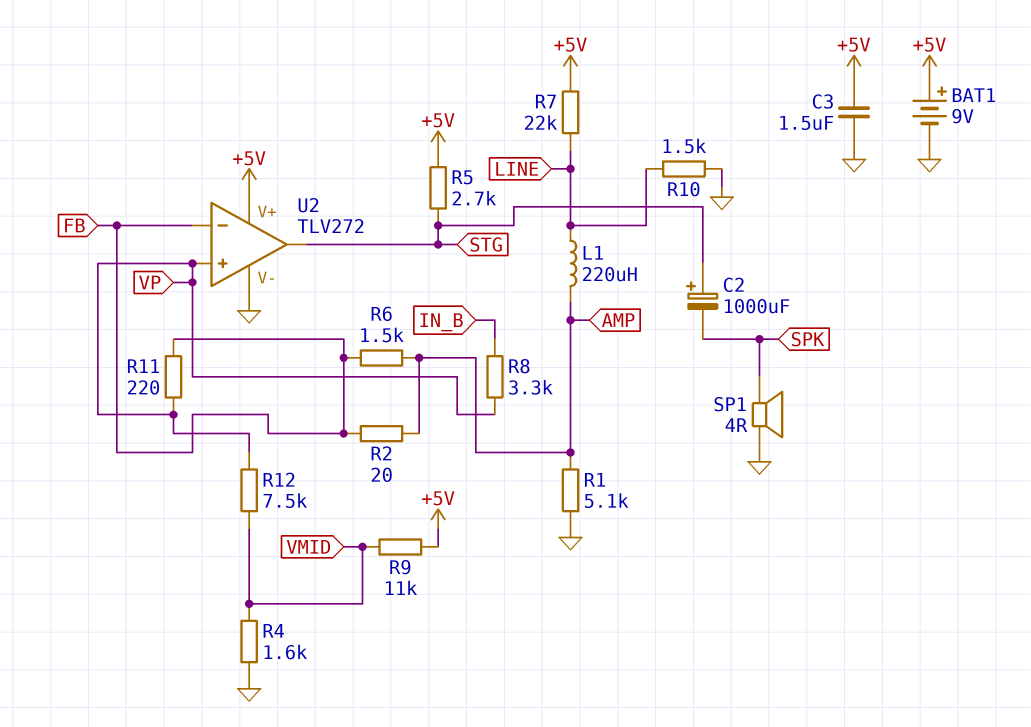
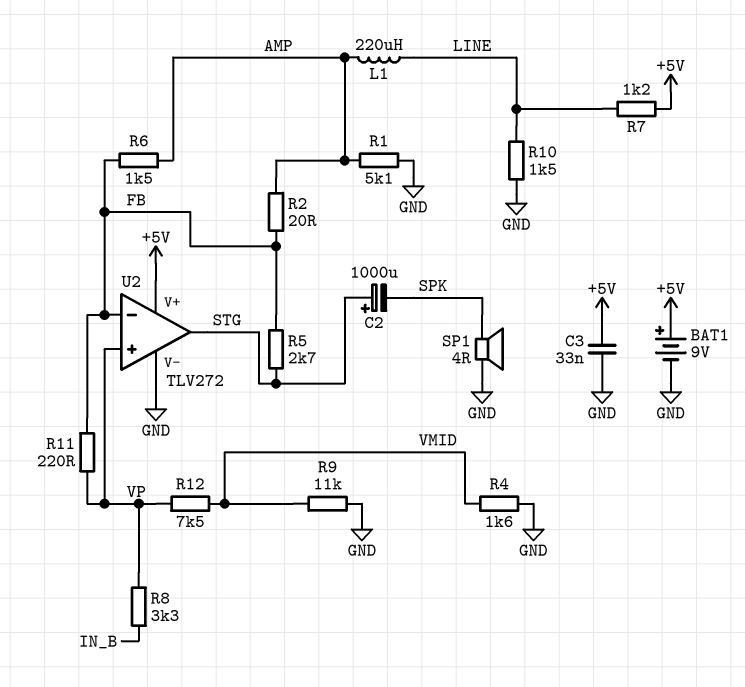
C3: 1.5uF (+5V, GND) -> 33nF (+5V, GND)
R5: 2.7k (+5V, STG) -> 2.7k (FB, STG)
R7: 22k (+5V, LINE) -> 1.2k (+5V, LINE)
R9: 11k (+5V, VMID) -> 11k (GND, VMID)

